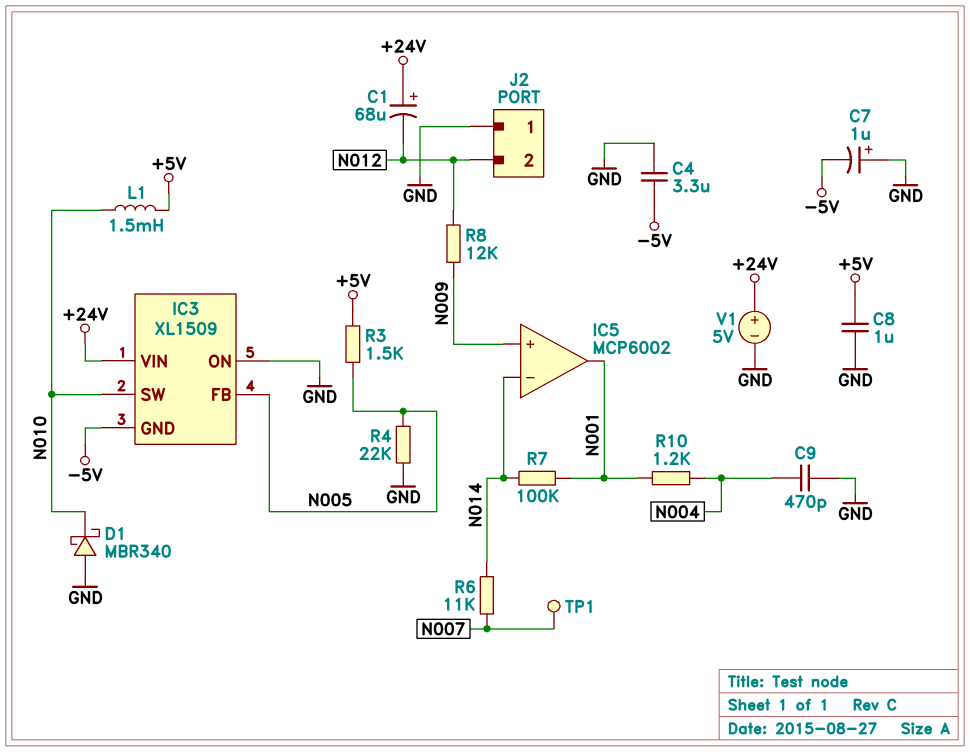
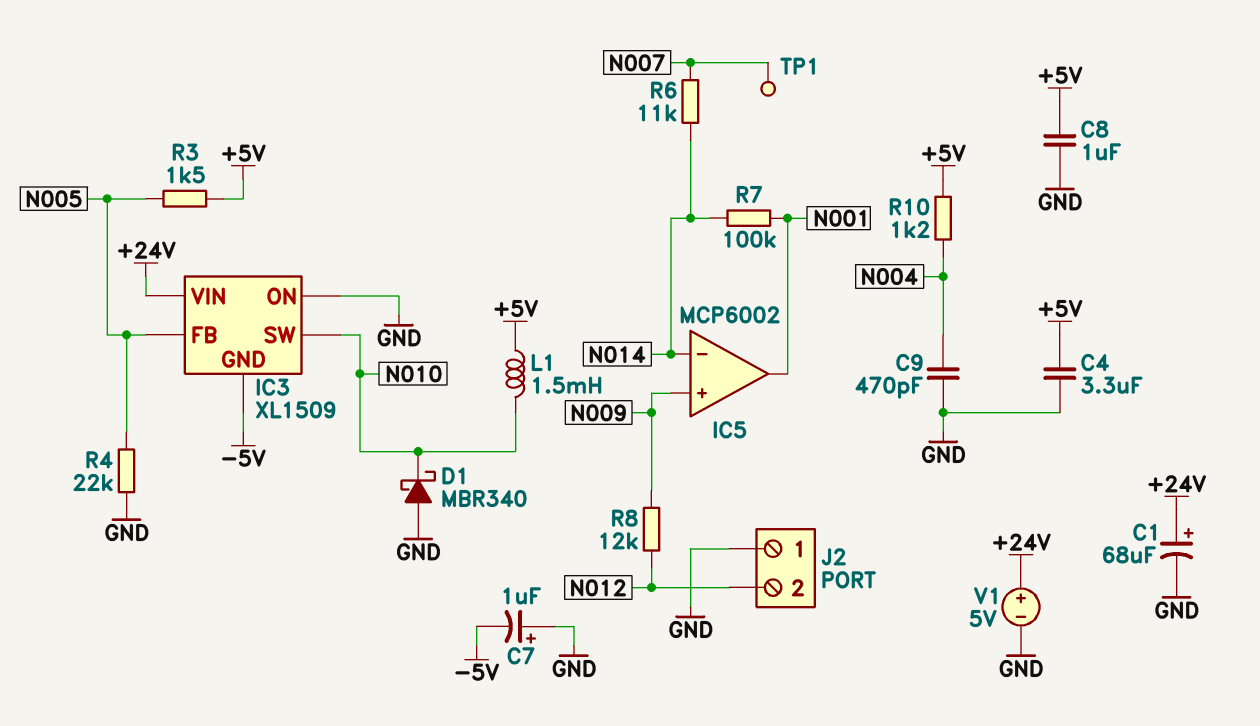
C1: 68uF (plus +24V, minus N012) -> 68uF (plus +24V, minus GND)
C4: 3.3uF (-5V, GND) -> 3.3uF (+5V, GND)
R10: 1.2k (N001, N004) -> 1.2k (+5V, N004)

